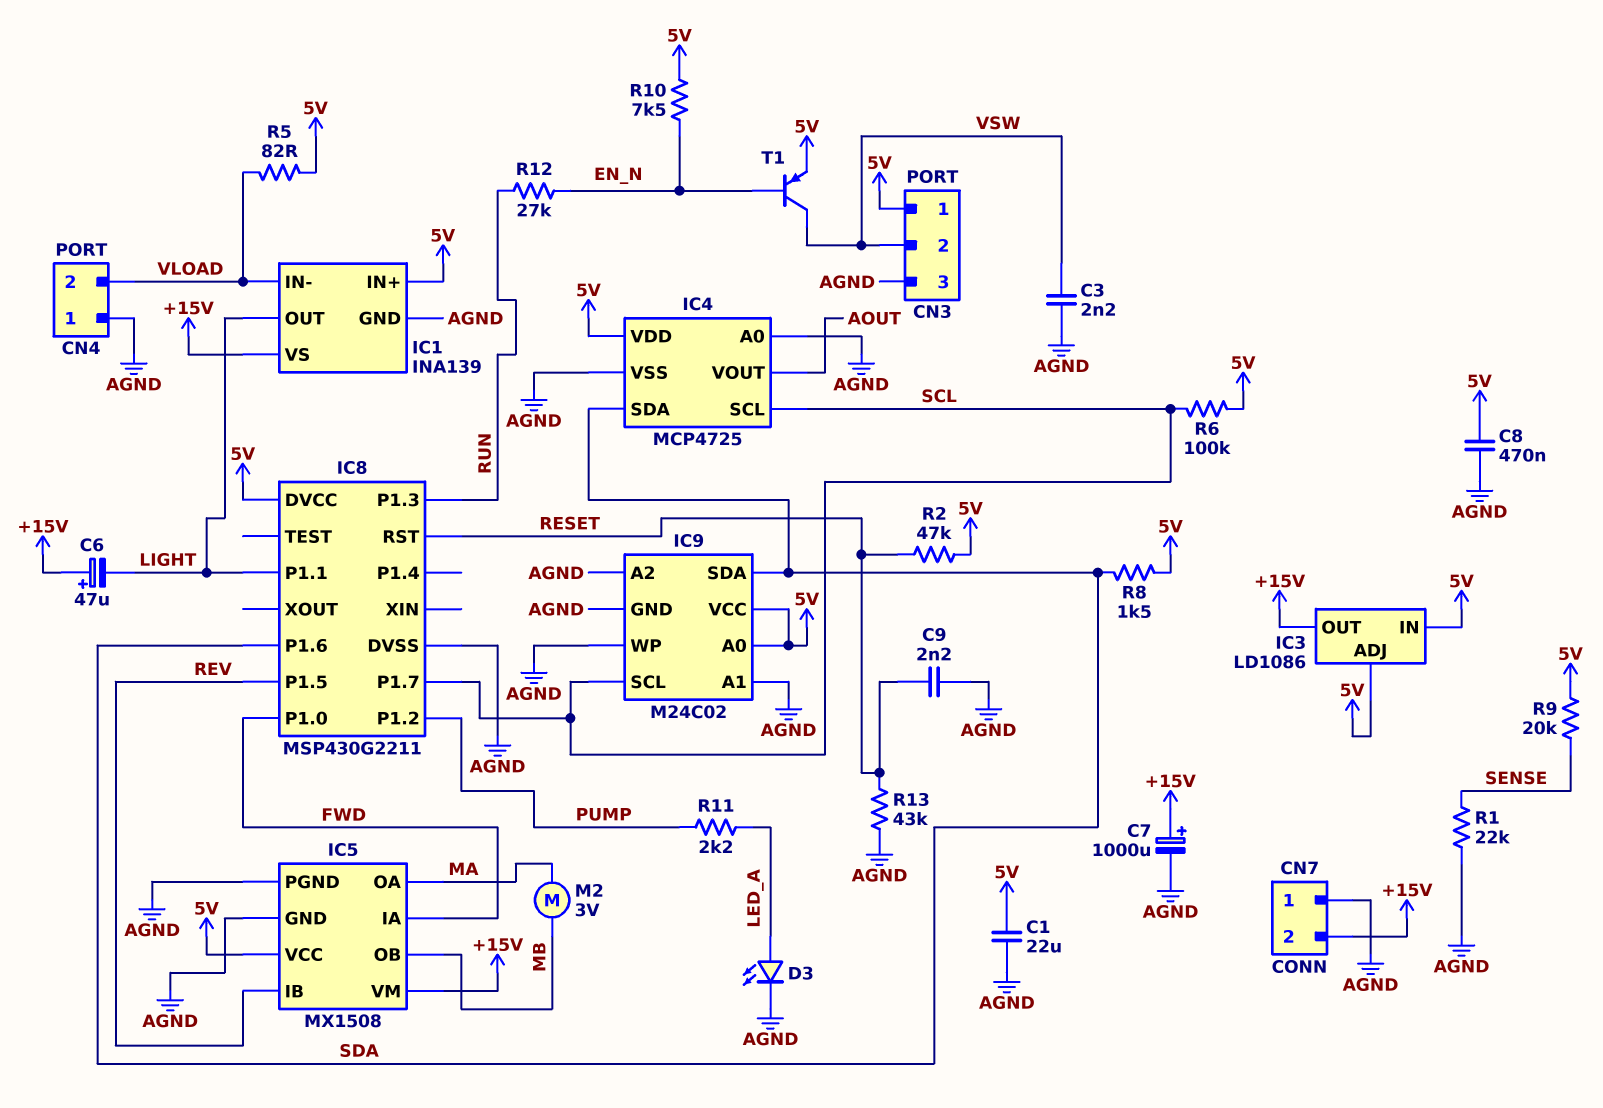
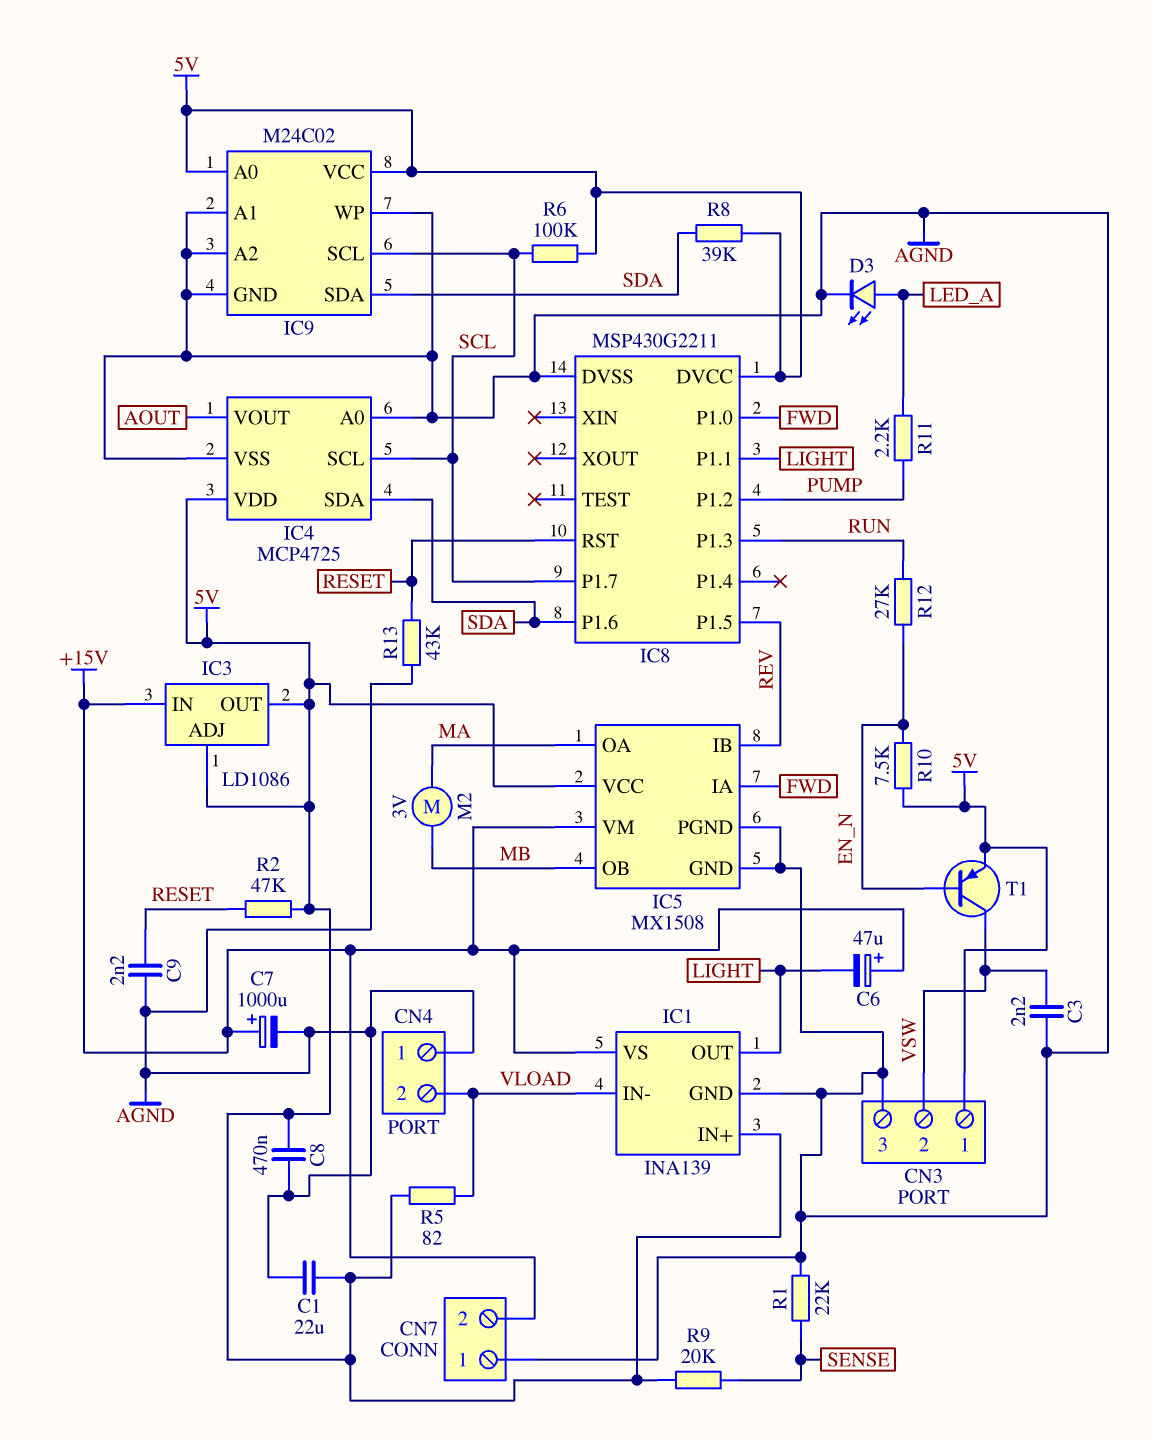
IC3 pin IN: 5V -> +15V
IC3 pin OUT: +15V -> 5V
R8: 1.5k (5V, SDA) -> 39k (5V, SDA)

